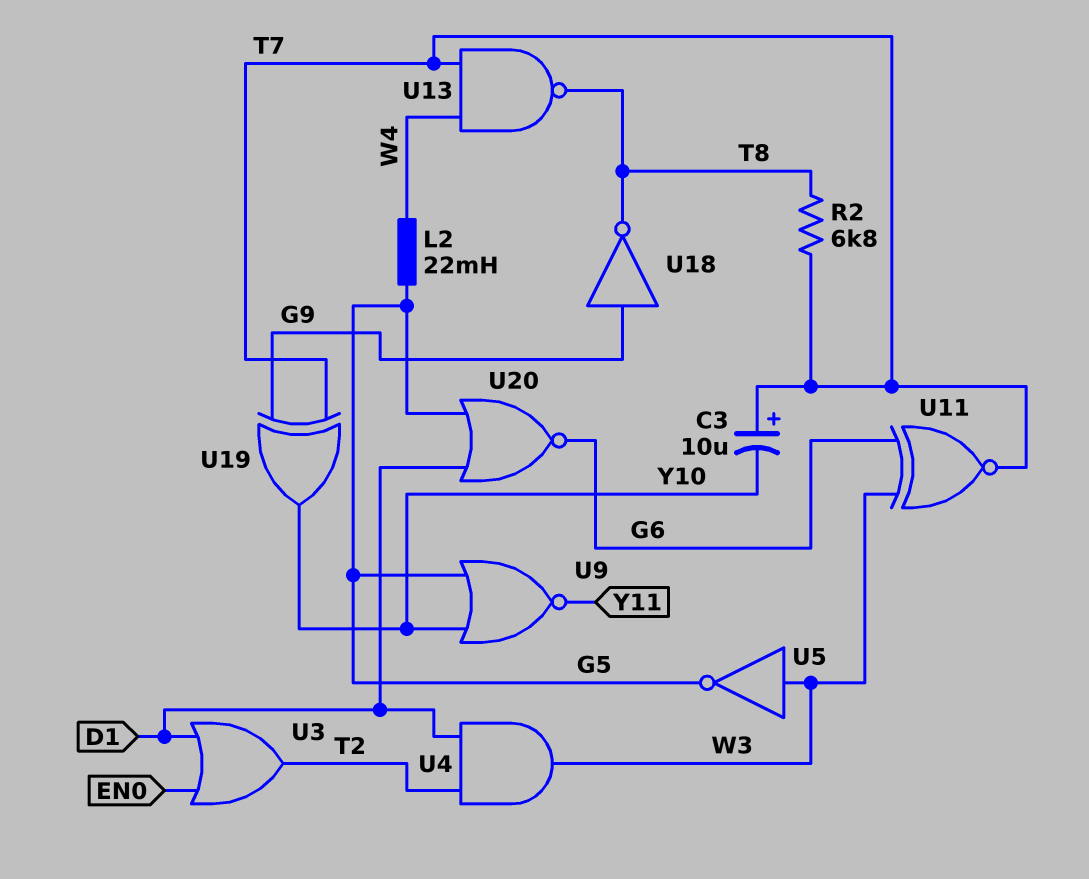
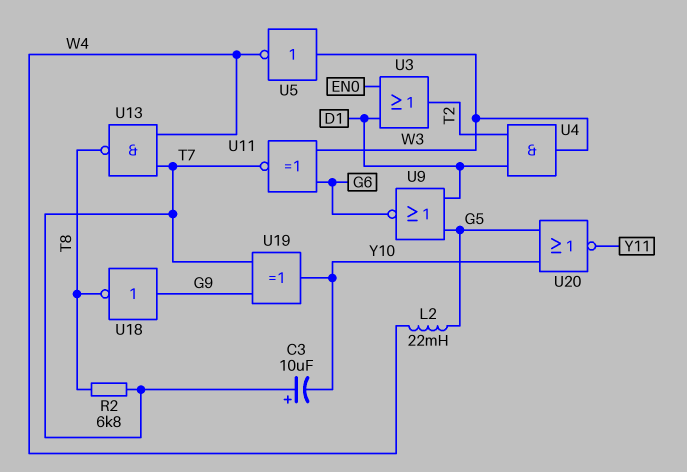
U5: NOT (in W3, out G5) -> NOT (in W3, out W4)
U9: NOR (in G5, in Y10, out Y11) -> NOR (in D1, in G5, out G6)
U20: NOR (in D1, in G5, out G6) -> NOR (in G5, in Y10, out Y11)

